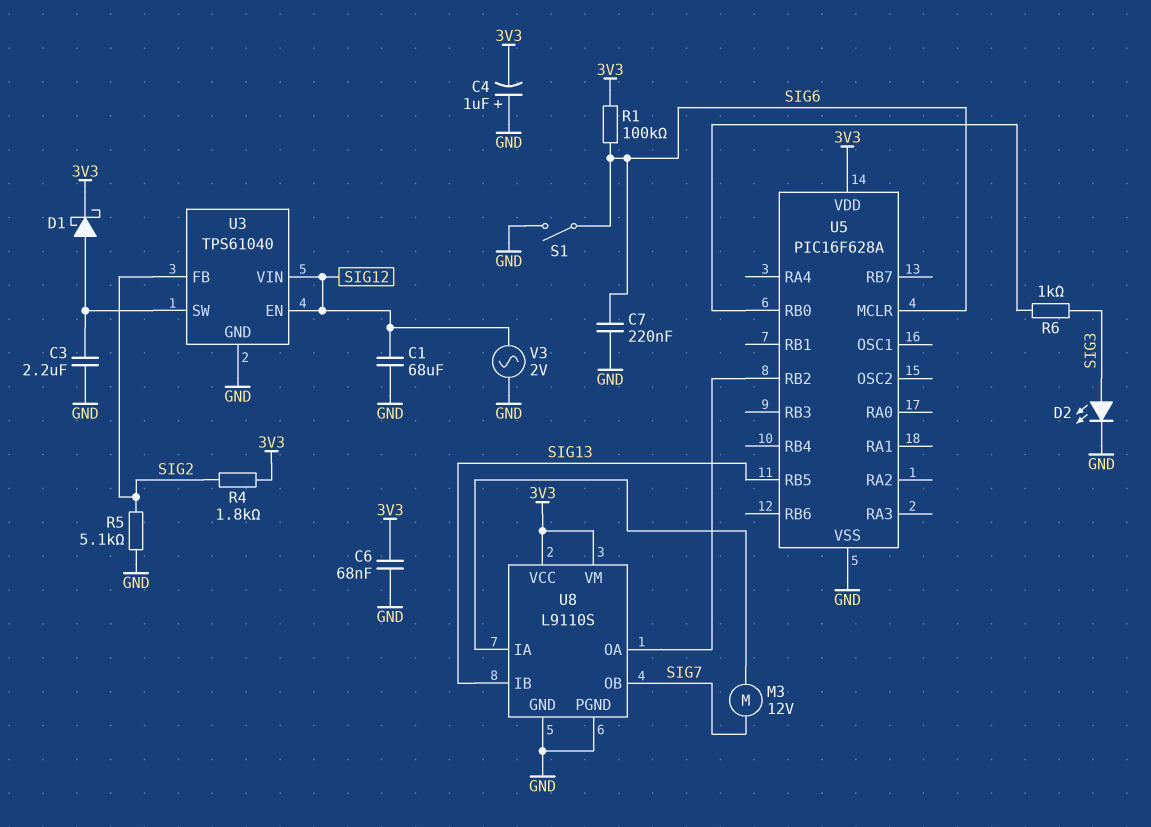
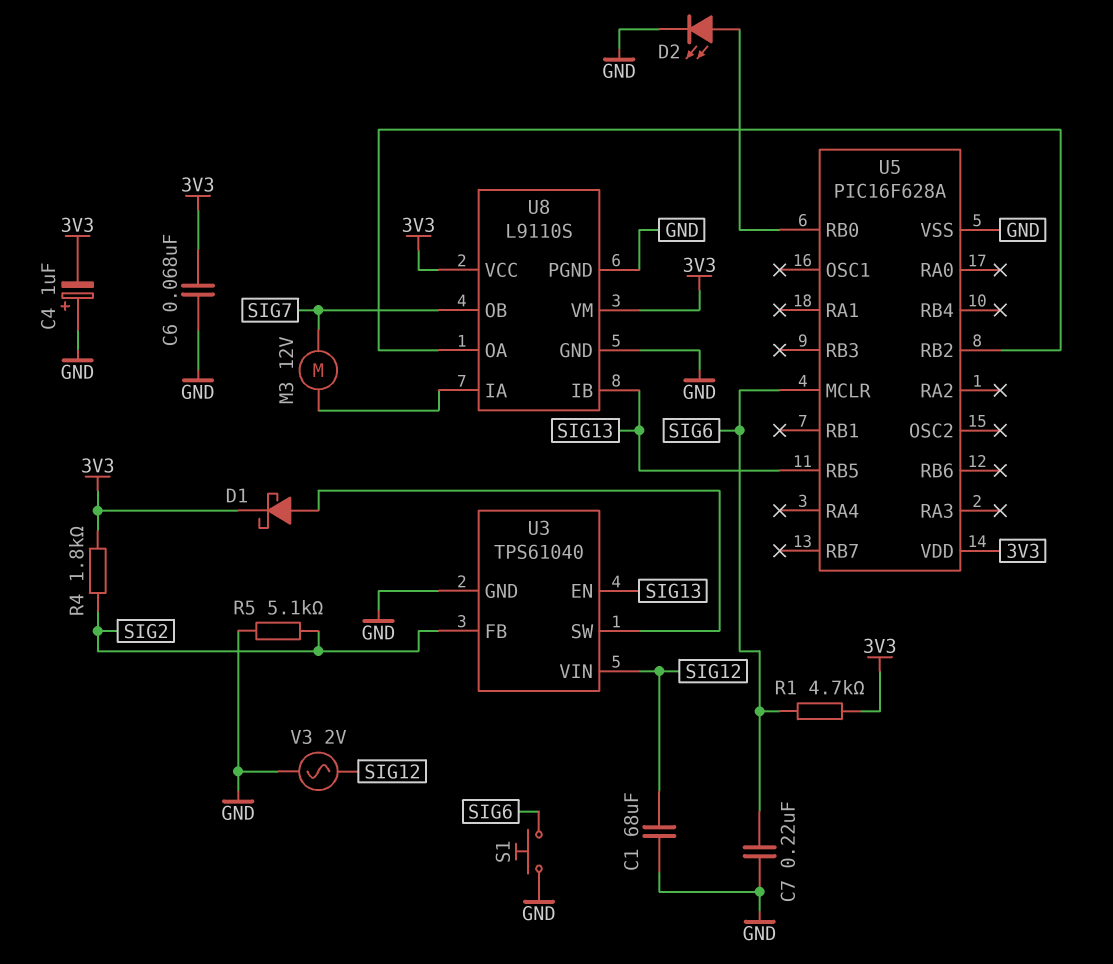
C3: 2.2uF (GND, U3/SW) -> none
D2: LED (A SIG3, K GND) -> LED (A U5/RB0, K GND)
R1: 100k (3V3, SIG6) -> 4.7k (3V3, SIG6)
R6: 1k (SIG3, U5/RB0) -> none
S1: switch (GND, SIG6) -> button (GND, SIG6)
U3 pin EN: SIG12 -> SIG13

